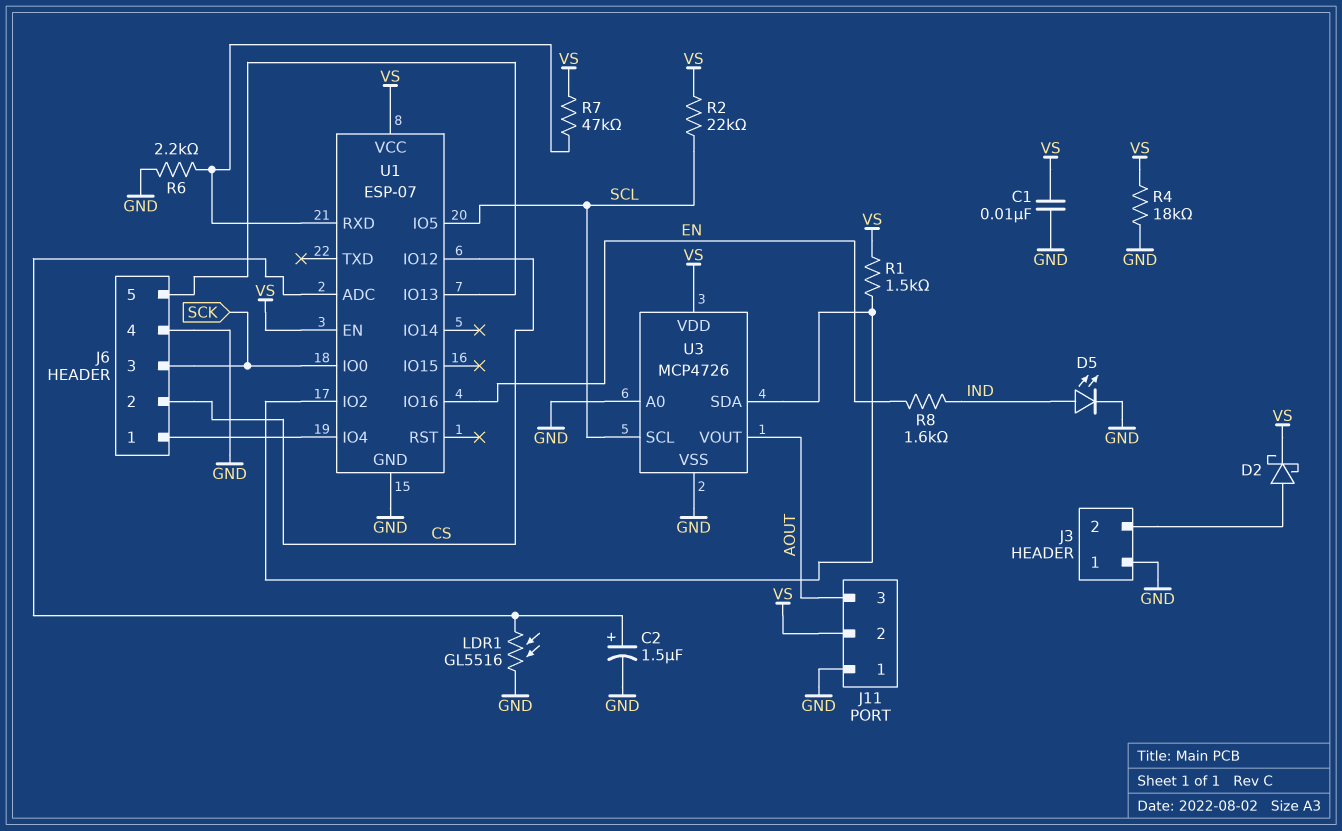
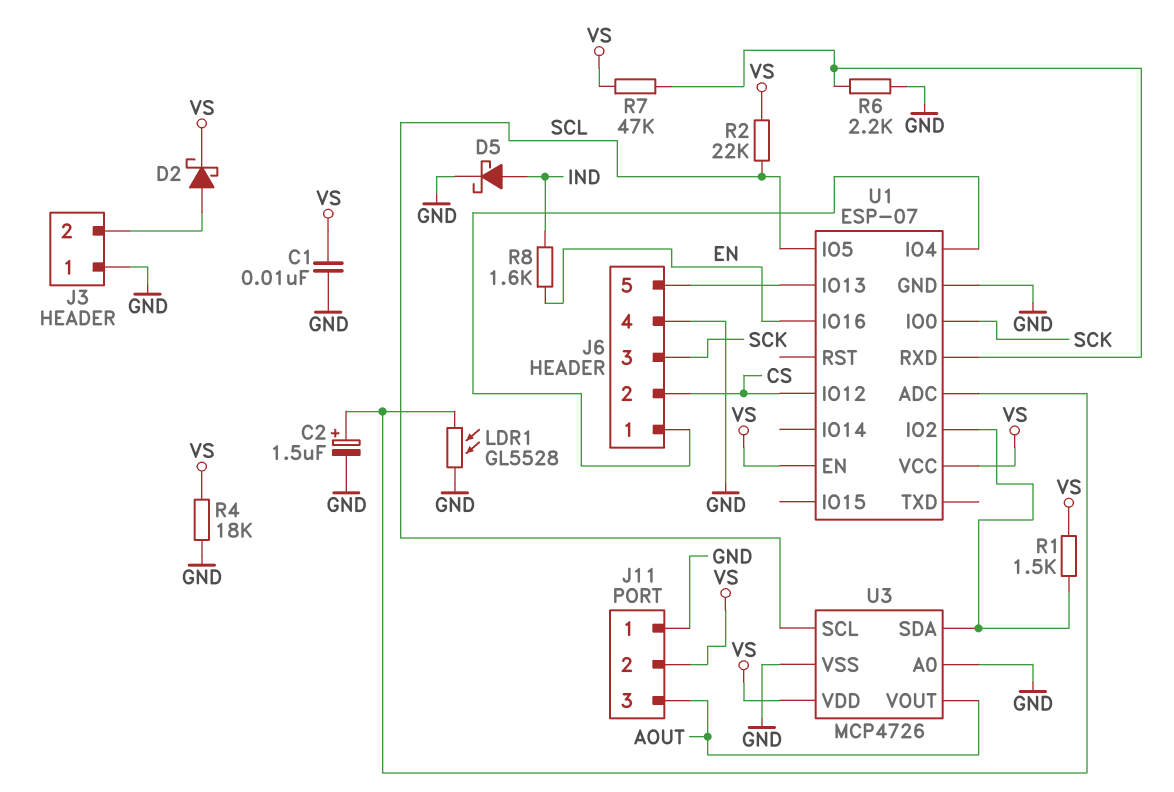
D5: LED (A IND, K GND) -> schottky (A IND, K GND)
LDR1: GL5516 (GND, U1/ADC) -> GL5528 (GND, U1/ADC)

